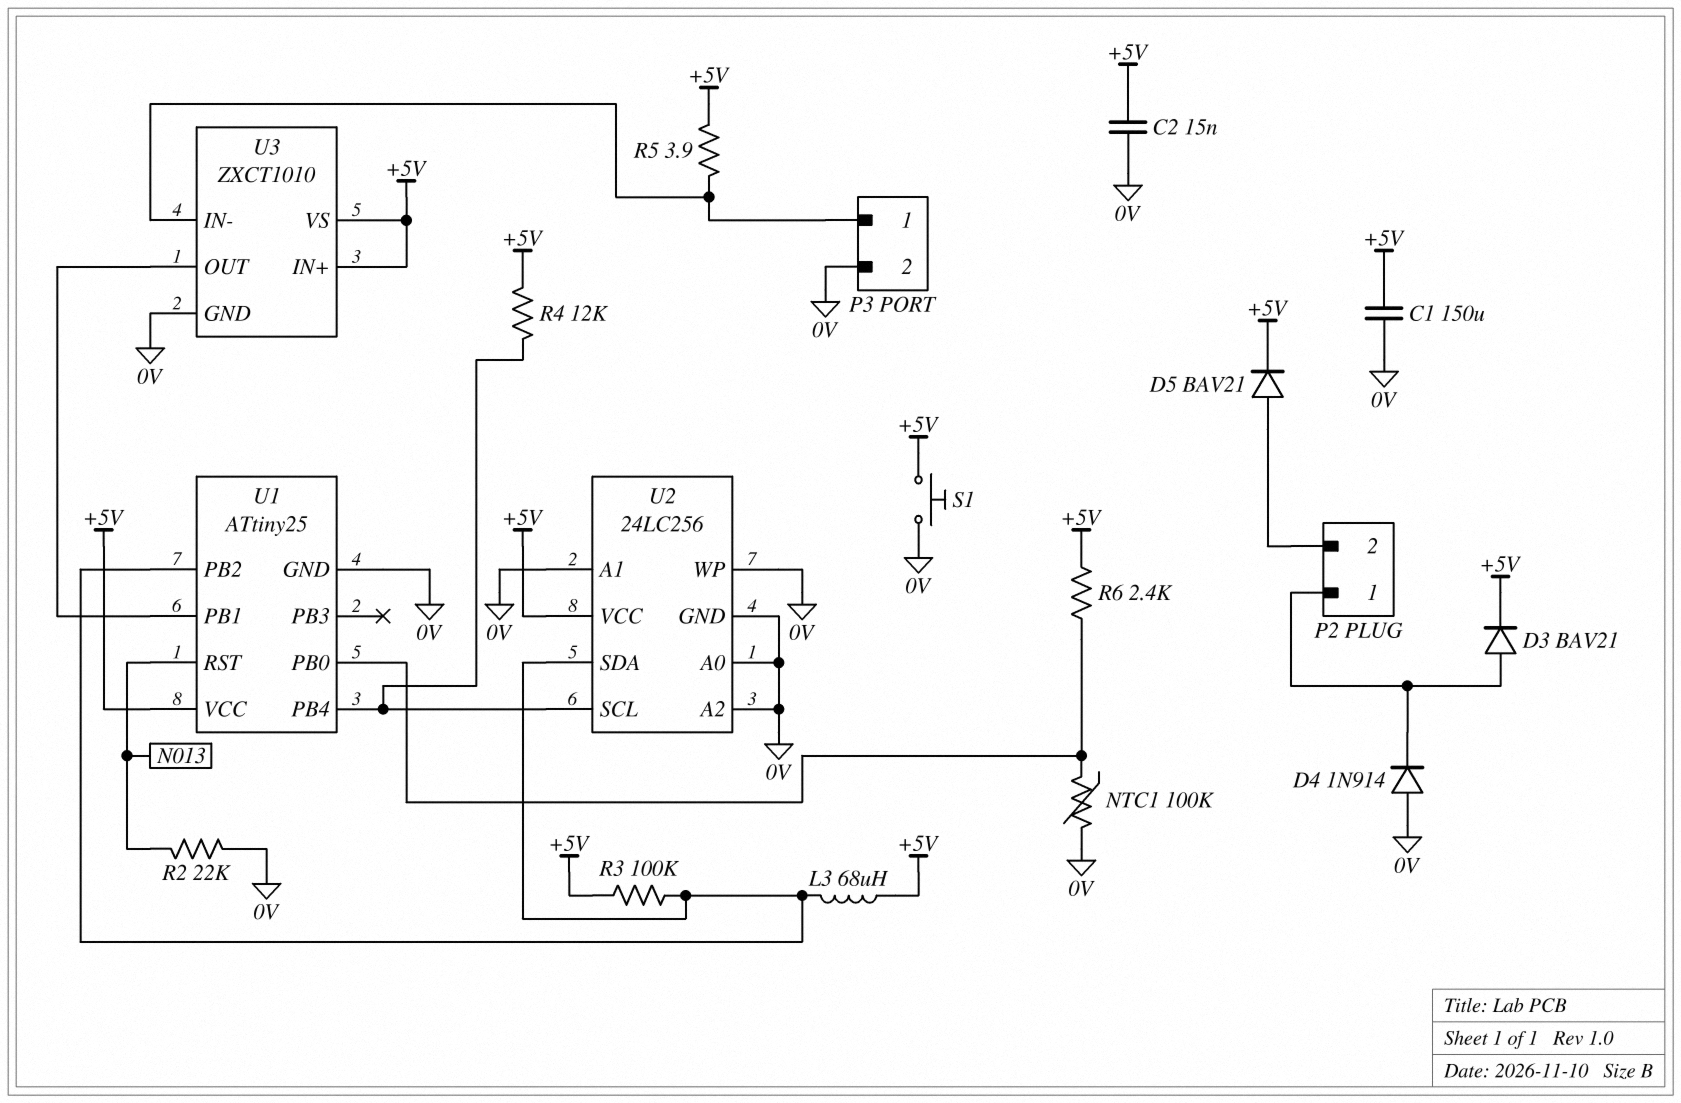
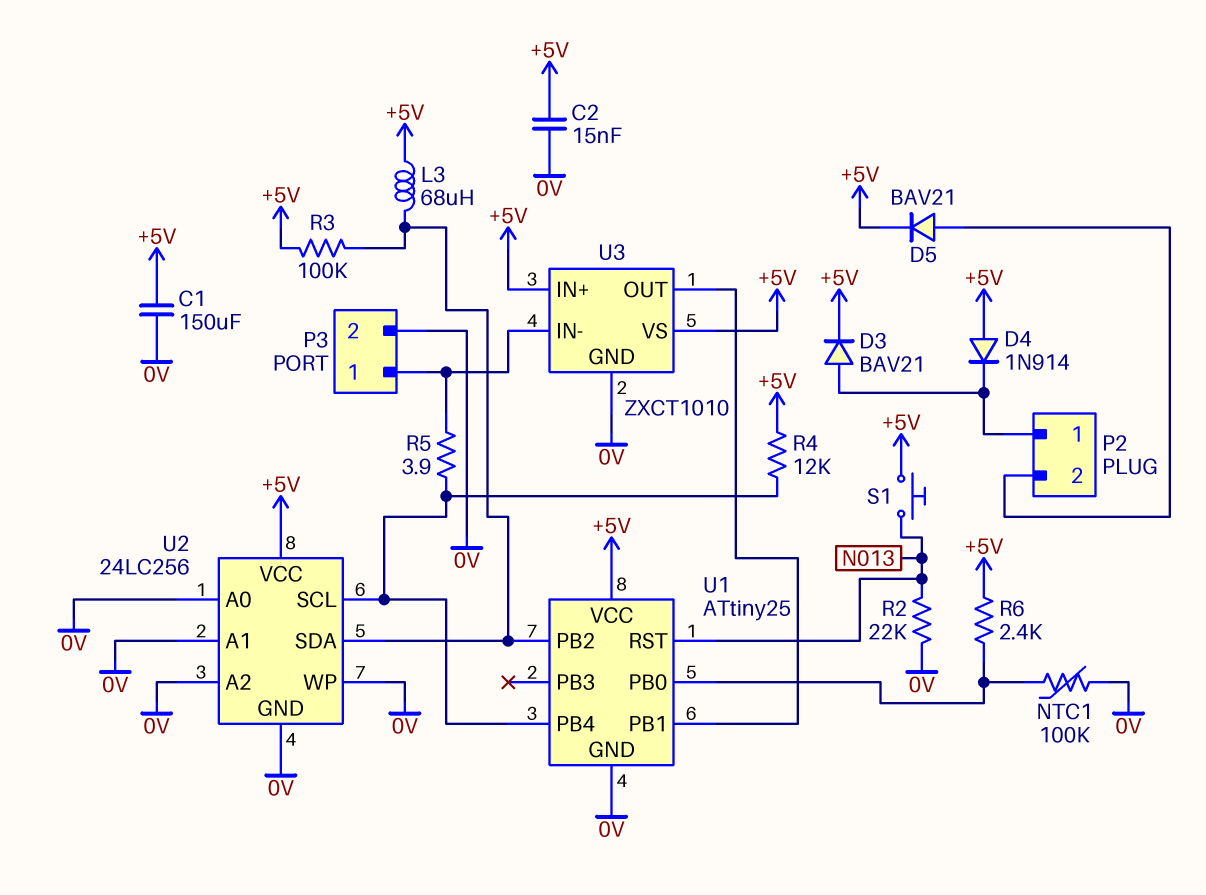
D4: diode 1N914 (A 0V, K P2/1) -> diode 1N914 (A +5V, K P2/1)
R5: 3.9 (+5V, P3/1) -> 3.9 (P3/1, U1/PB4)
S1: button (+5V, 0V) -> button (+5V, N013)

